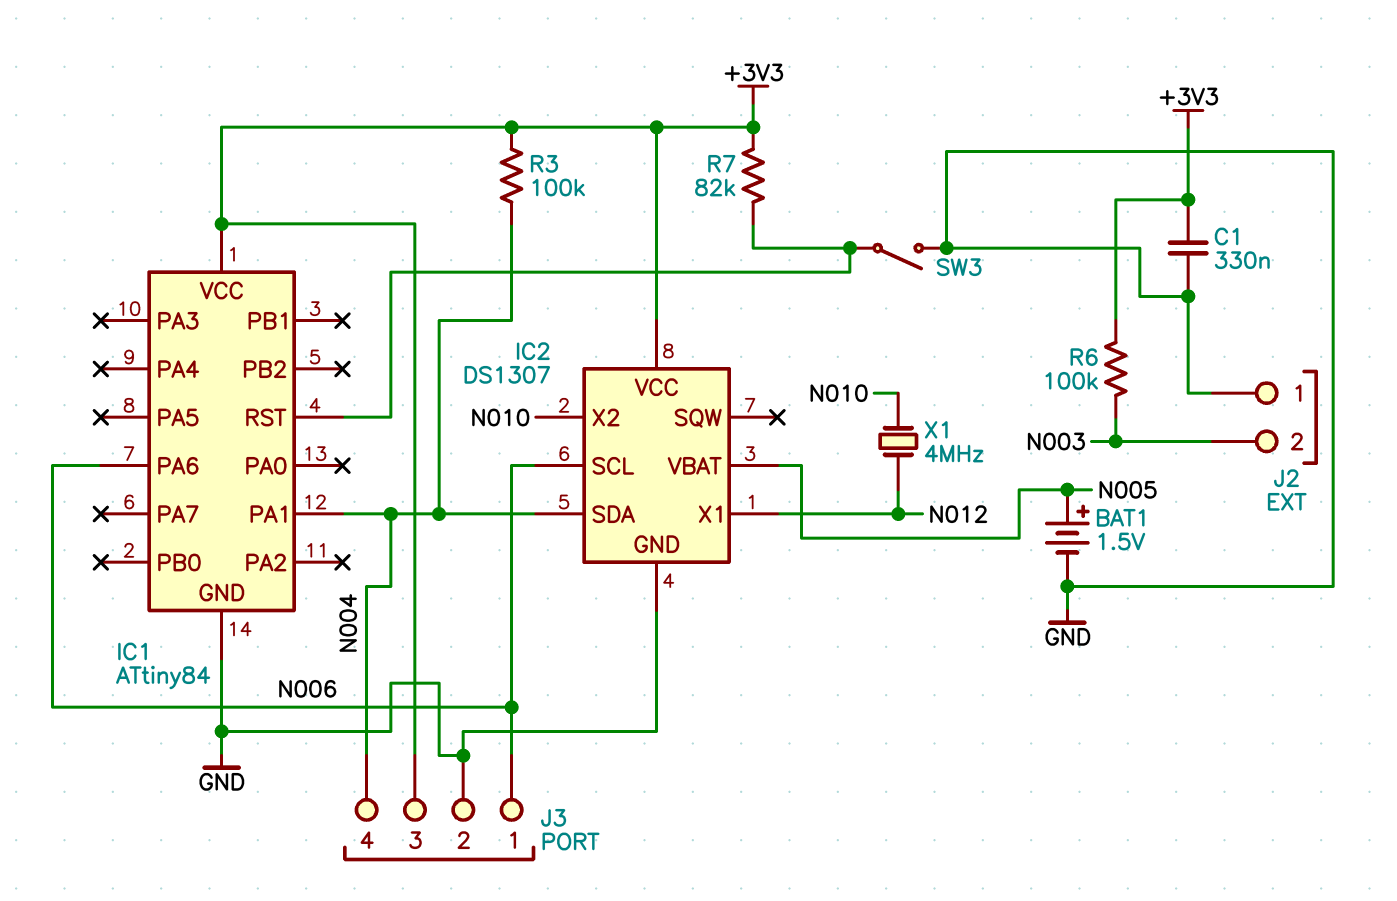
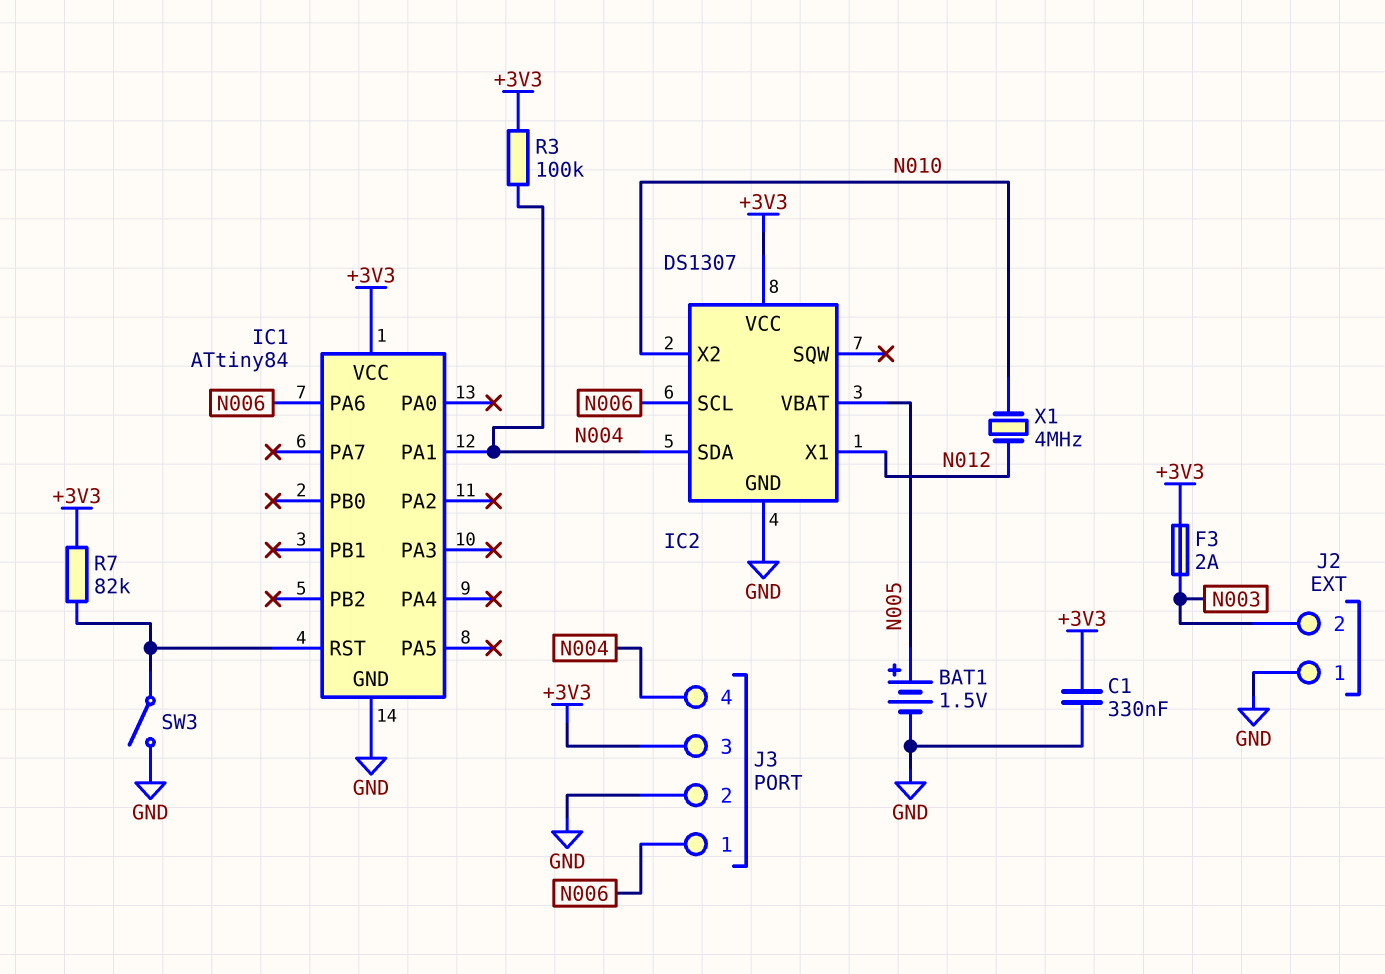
F3: none -> 2A (+3V3, N003)
R6: 100k (+3V3, N003) -> none

